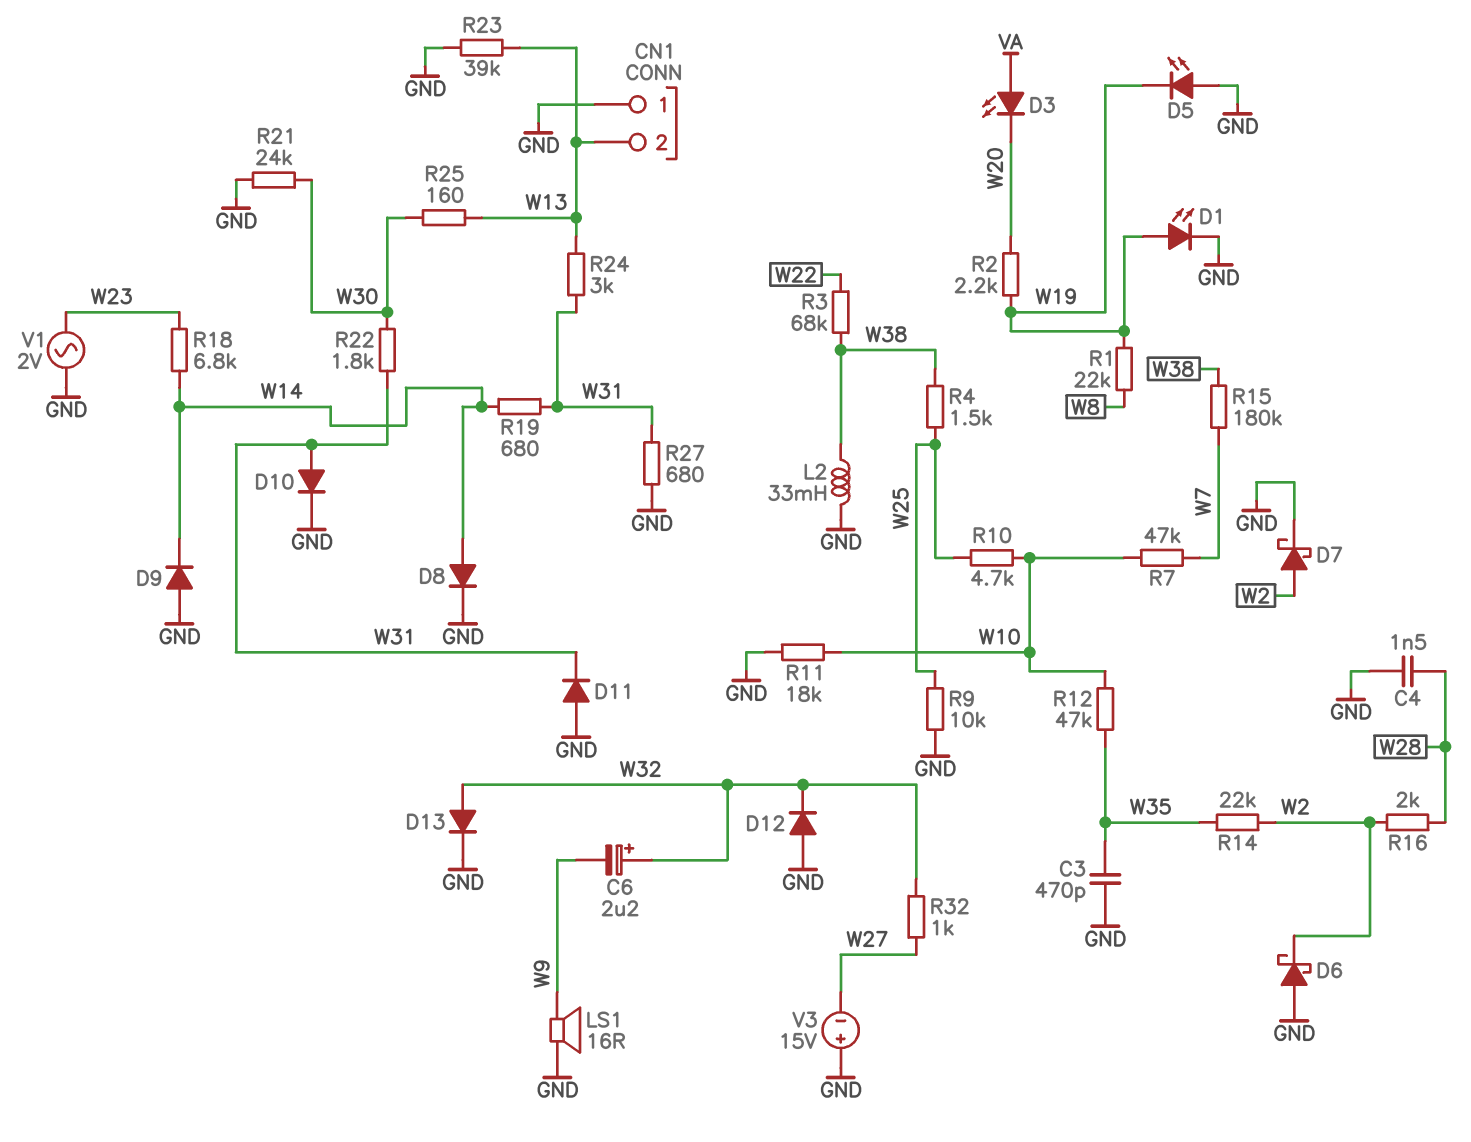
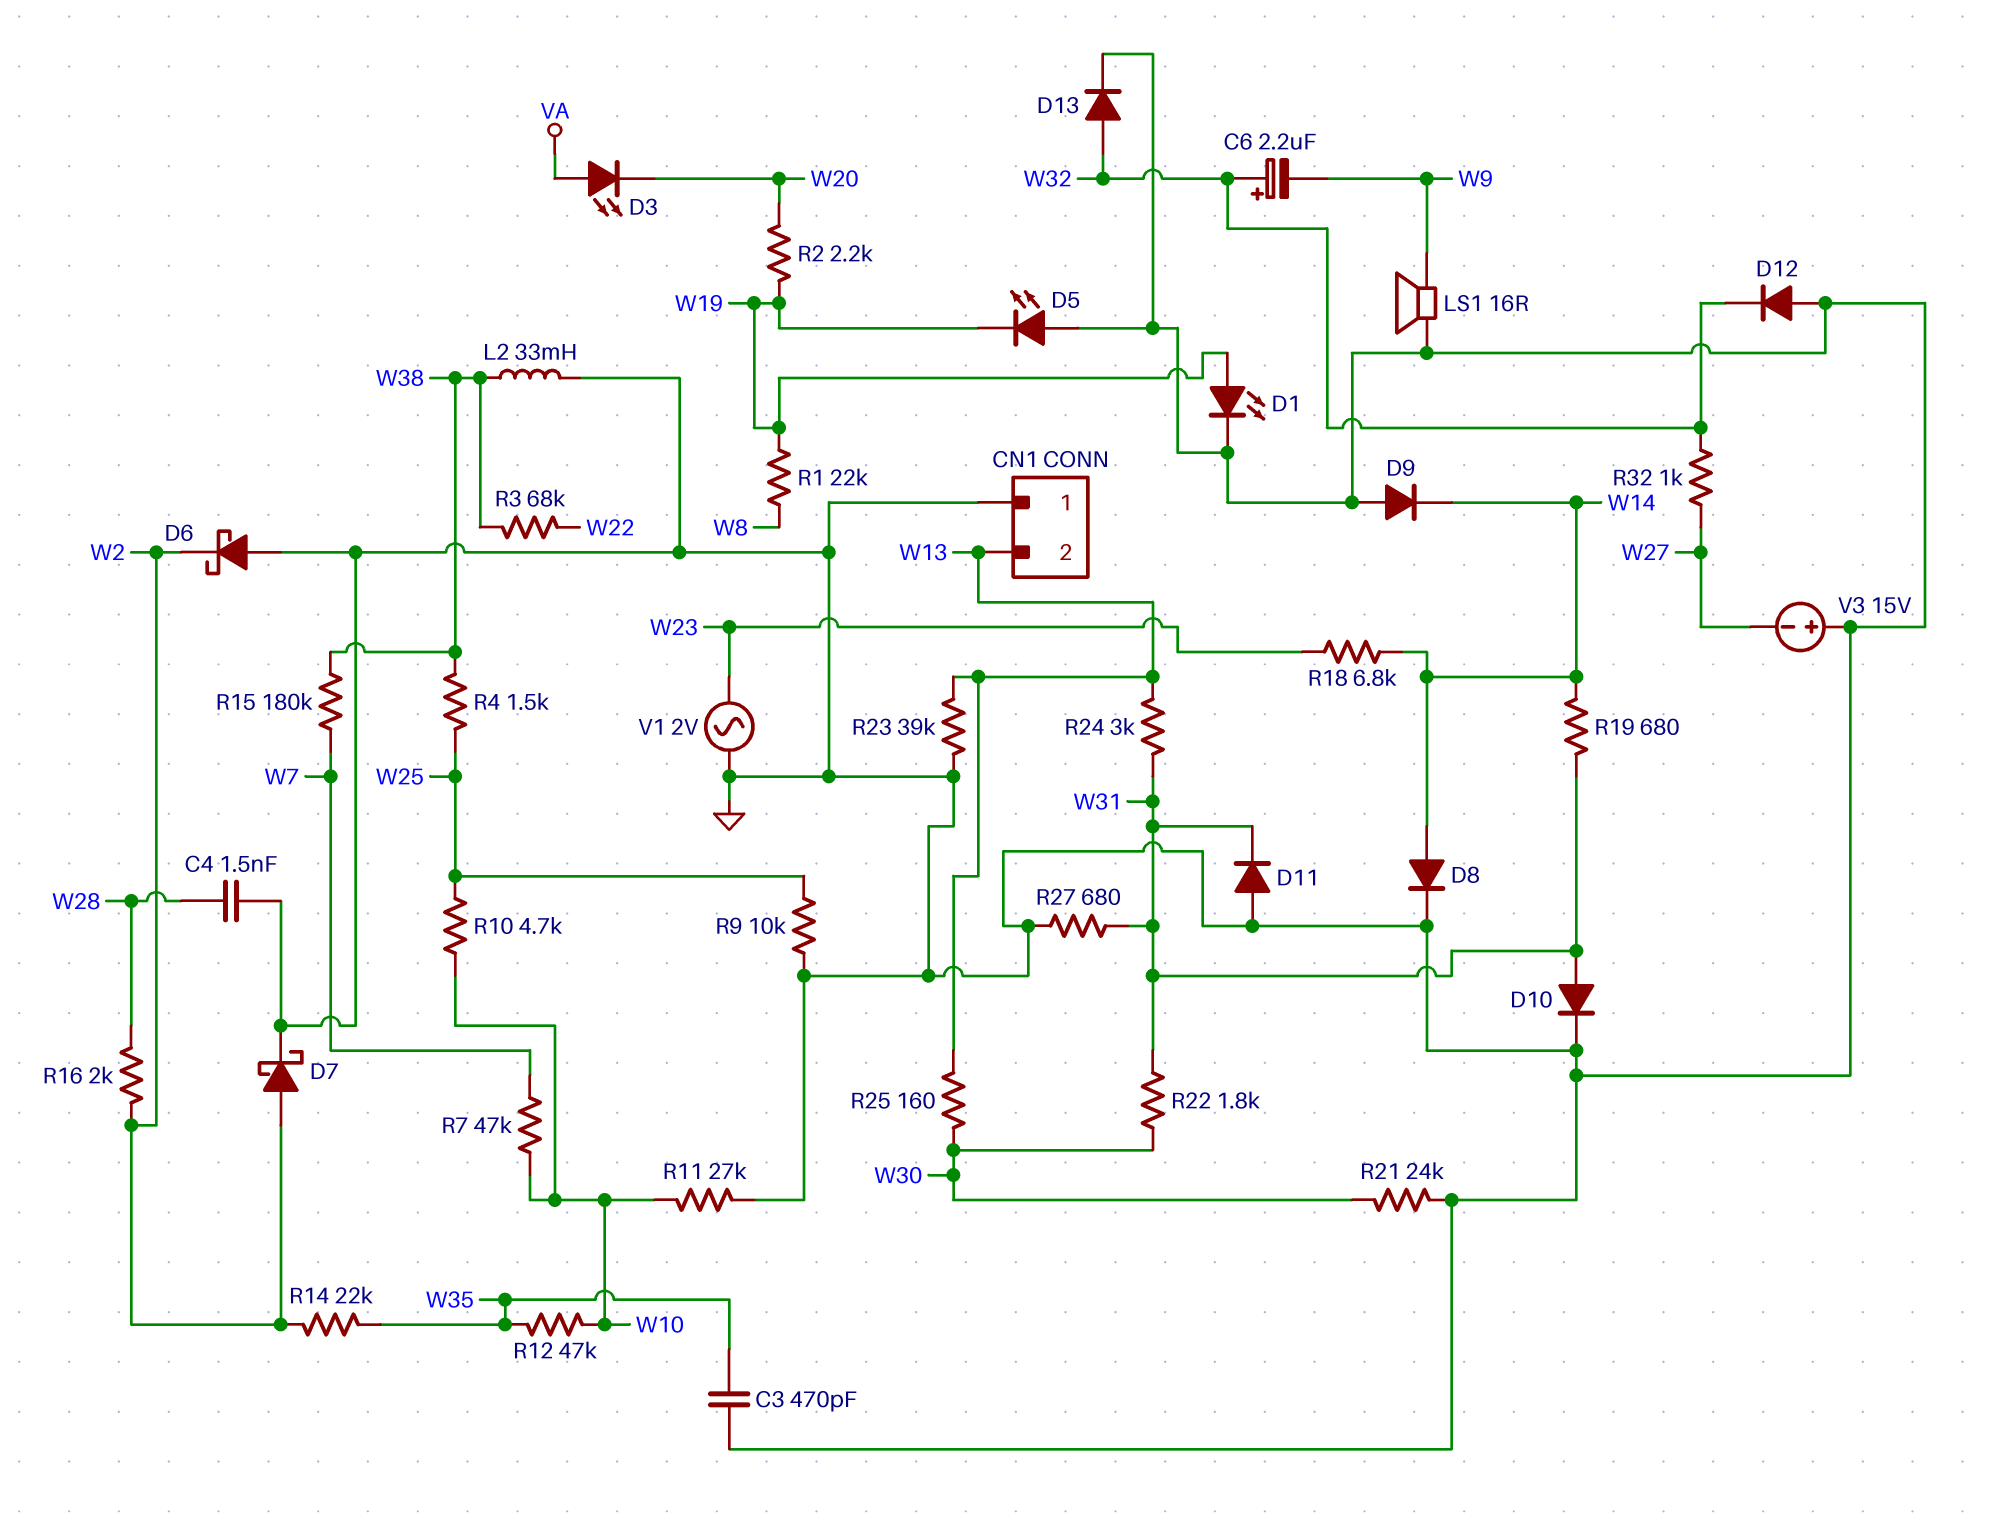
R11: 18k (GND, W10) -> 27k (GND, W10)

